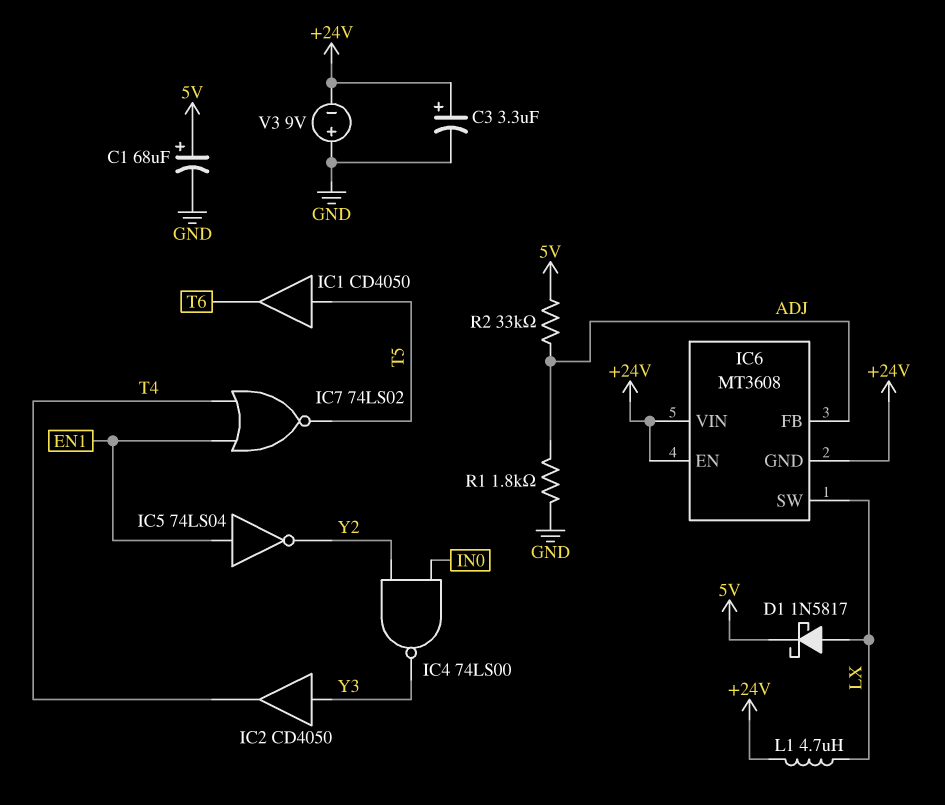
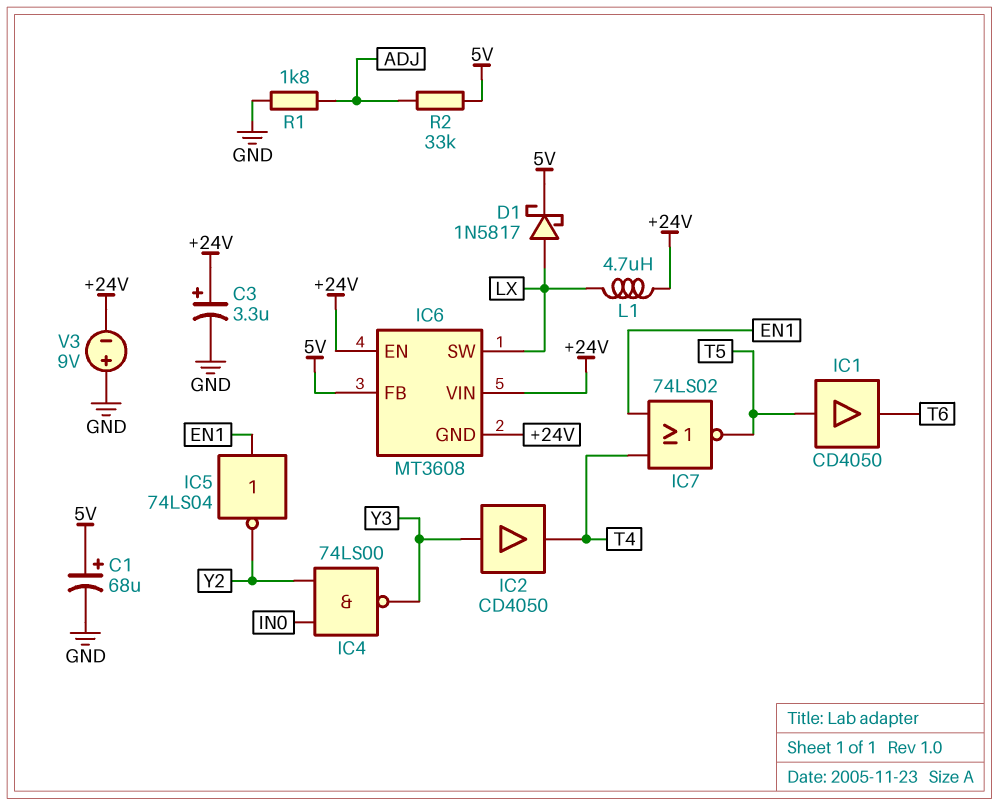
IC6 pin FB: ADJ -> 5V

